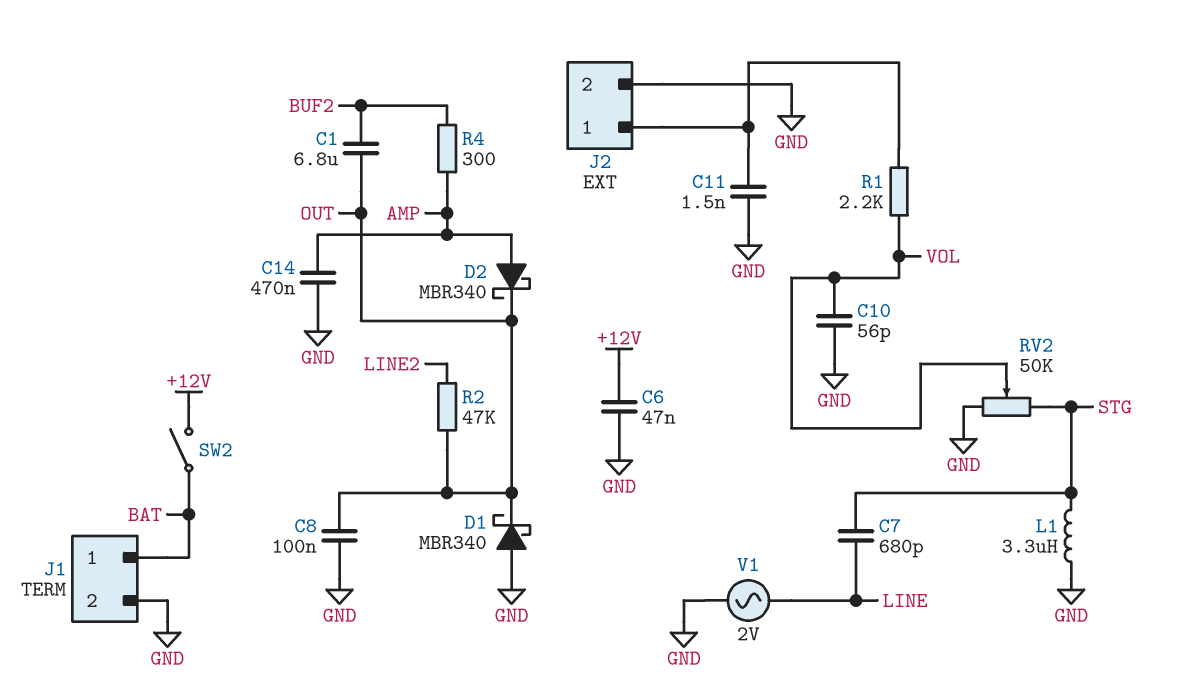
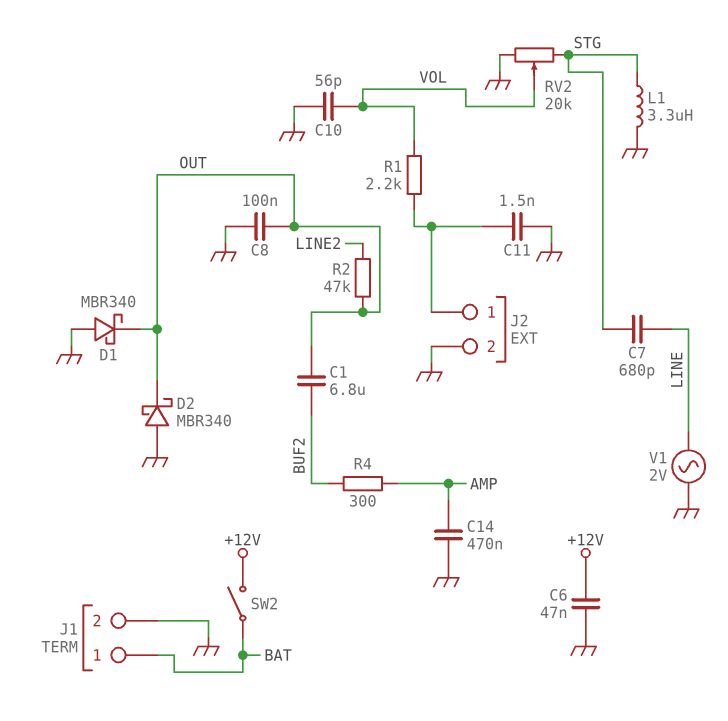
D2: schottky MBR340 (A AMP, K OUT) -> schottky MBR340 (A GND, K OUT)
RV2: 50k (GND, STG, wiper VOL) -> 20k (GND, STG, wiper VOL)

